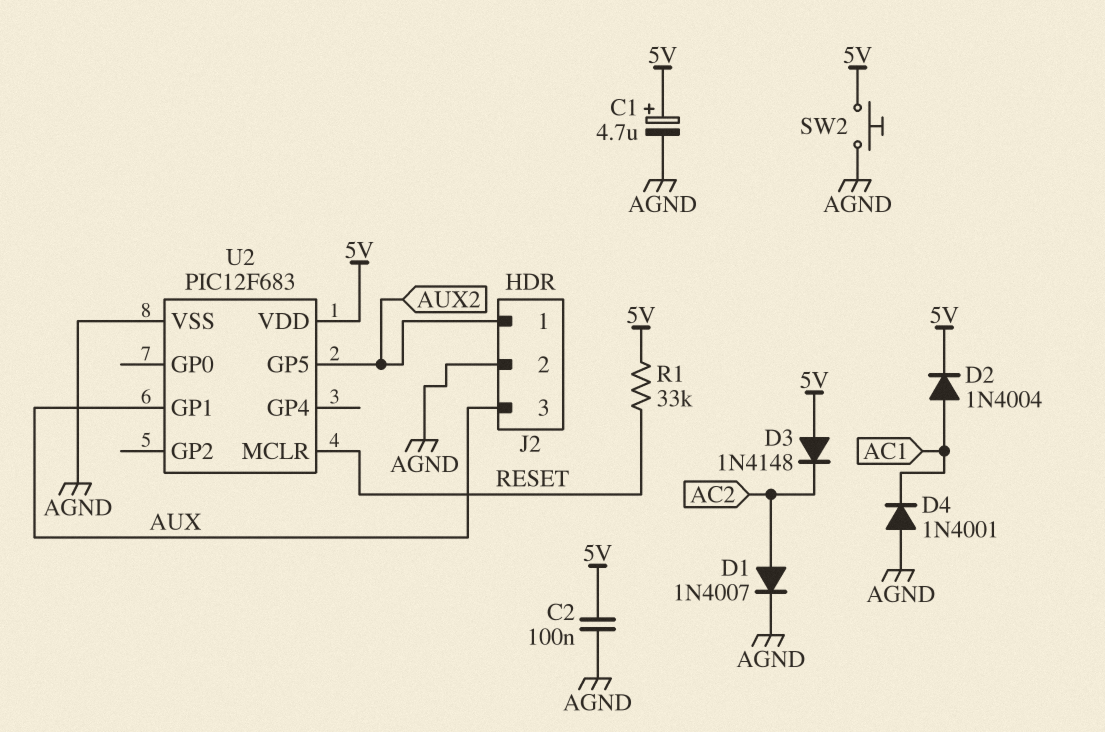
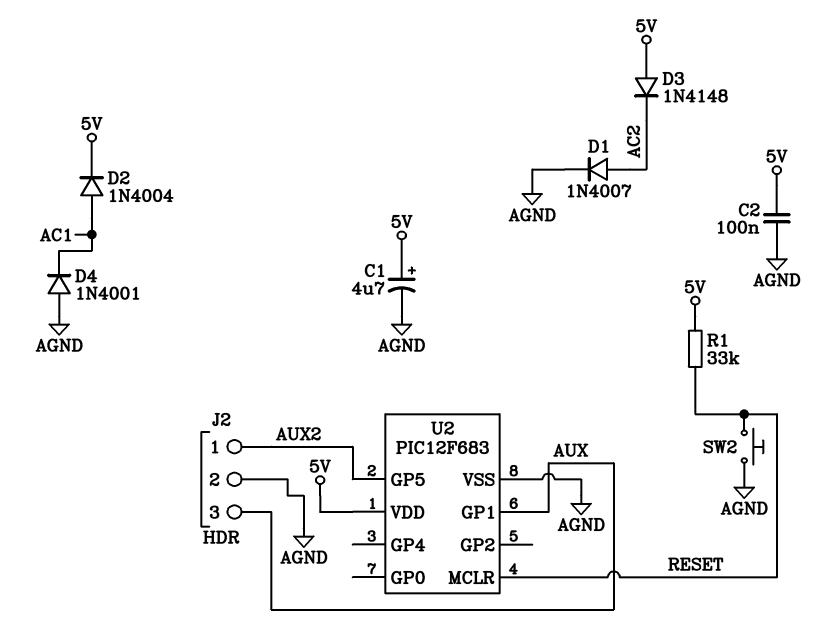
SW2: button (5V, AGND) -> button (AGND, RESET)

